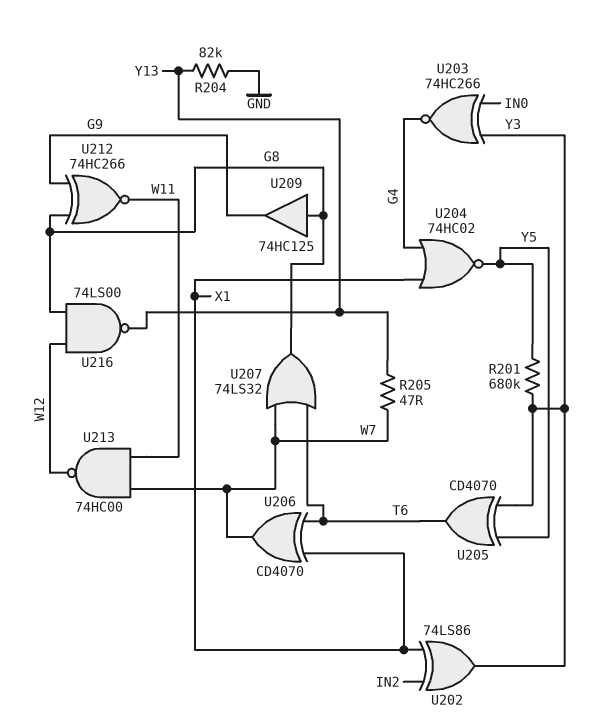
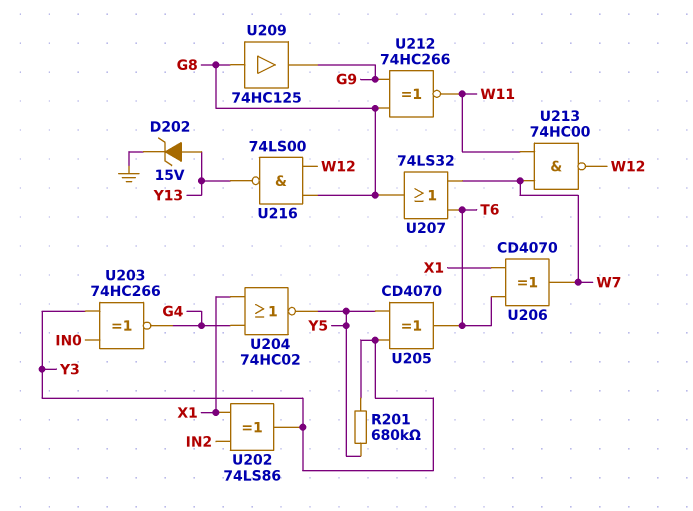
D202: none -> zener 15V (A Y13, K GND)
R204: 82k (GND, Y13) -> none
R205: 47 (W7, Y13) -> none

